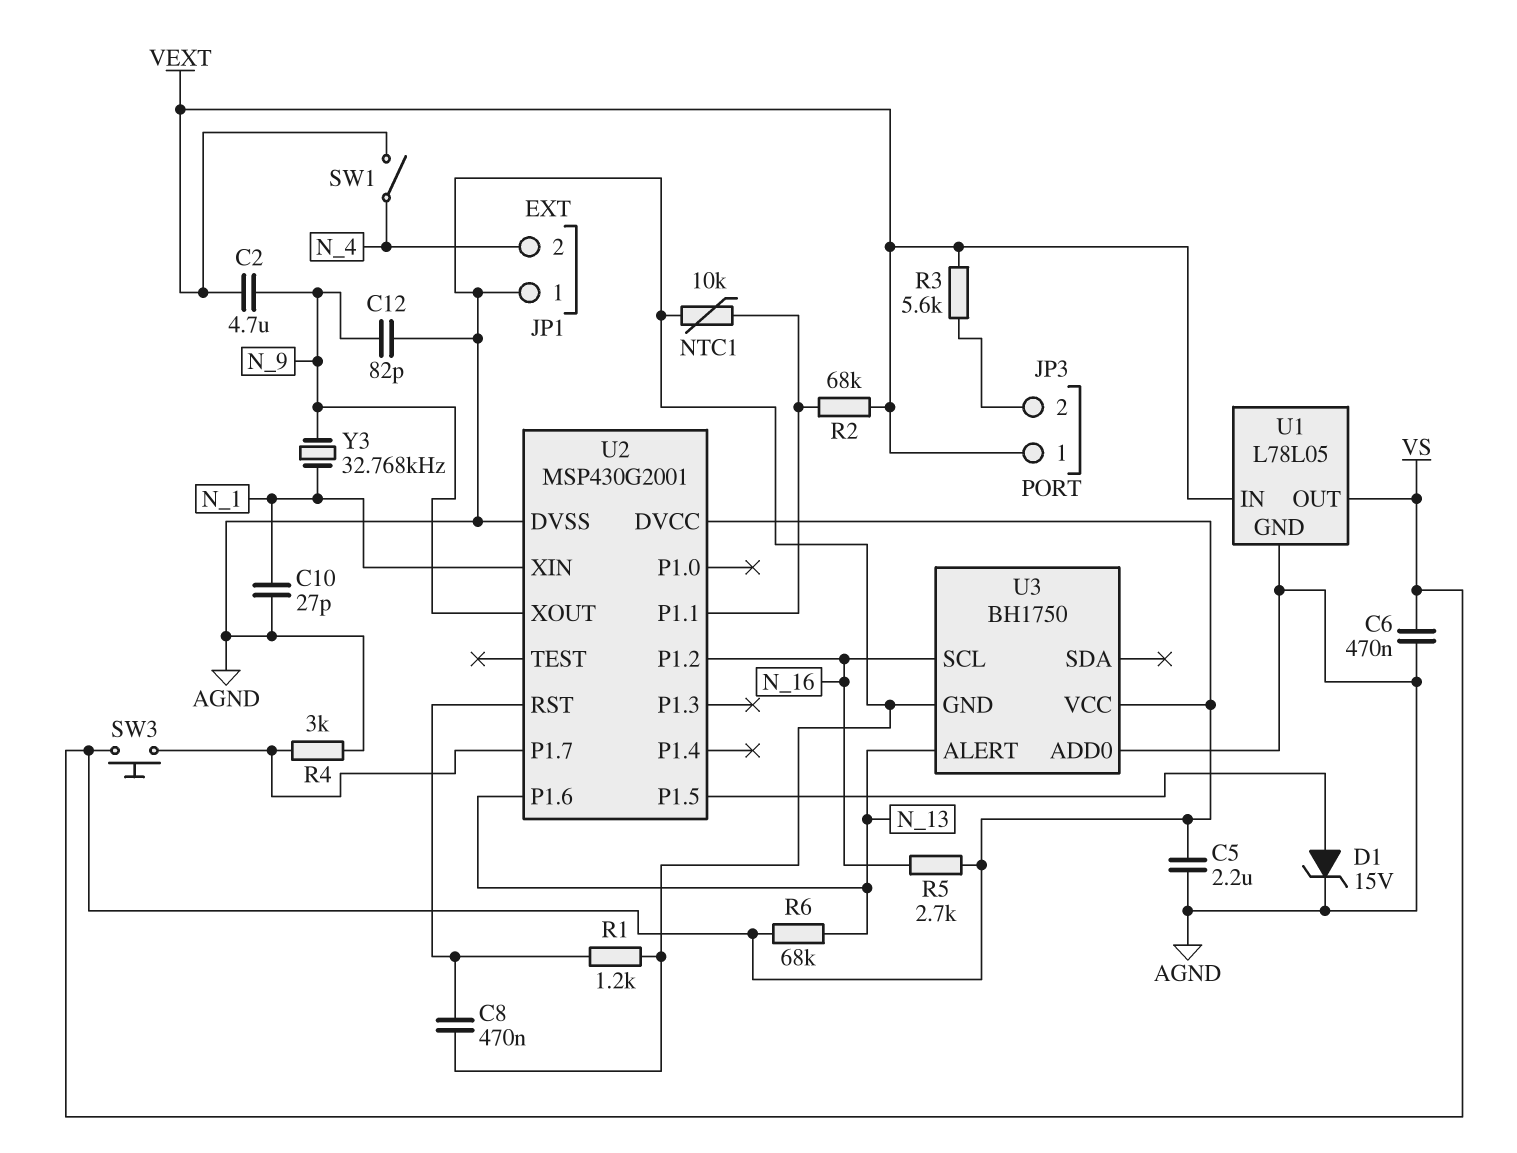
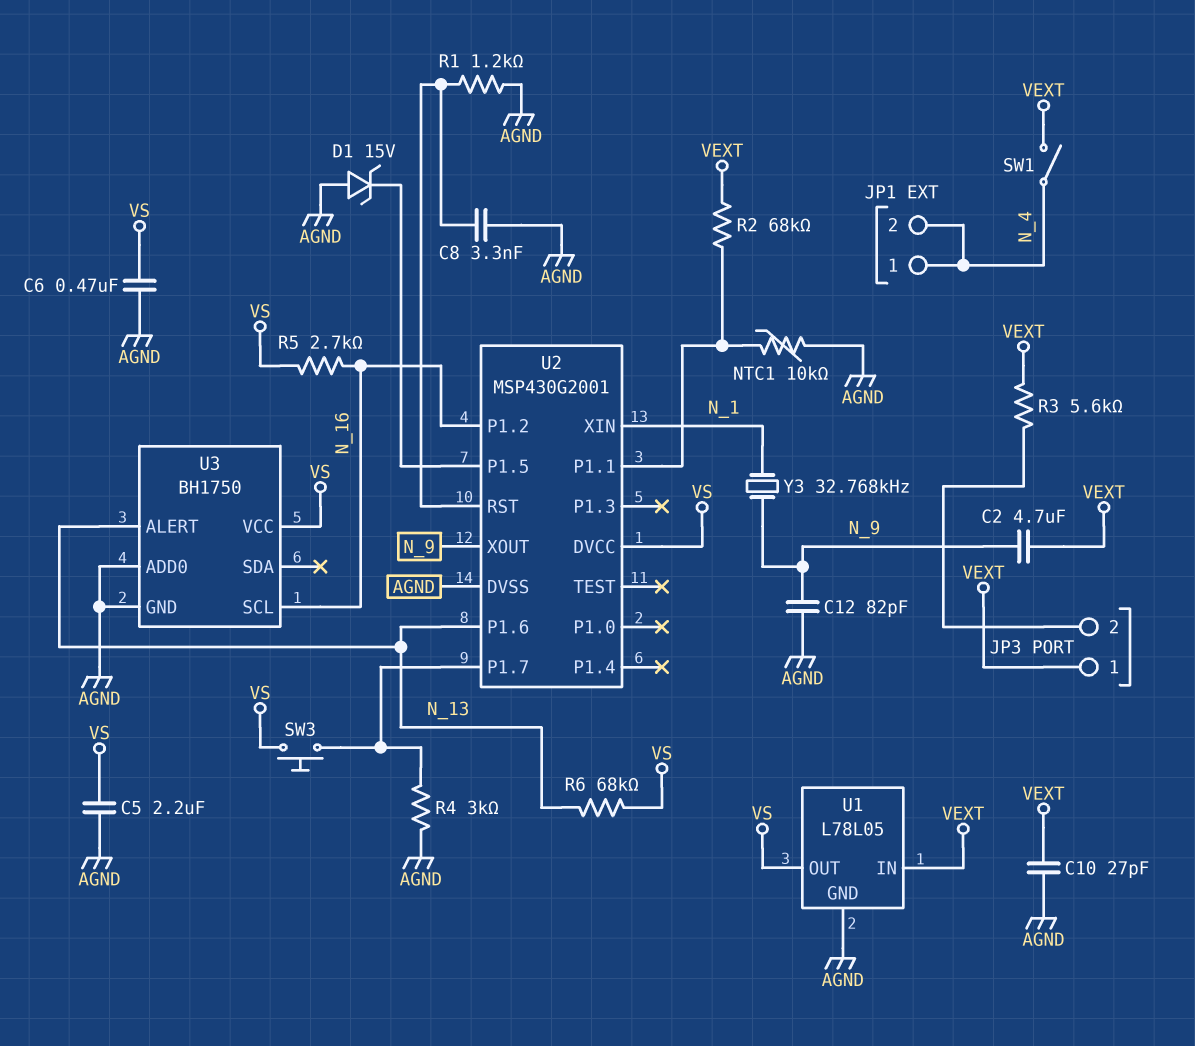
C8: 470nF (AGND, U2/RST) -> 3.3nF (AGND, U2/RST)
C10: 27pF (AGND, N_1) -> 27pF (AGND, VEXT)
D1: zener 15V (A U2/P1.5, K AGND) -> zener 15V (A AGND, K U2/P1.5)
JP1 pin 1: AGND -> N_4

